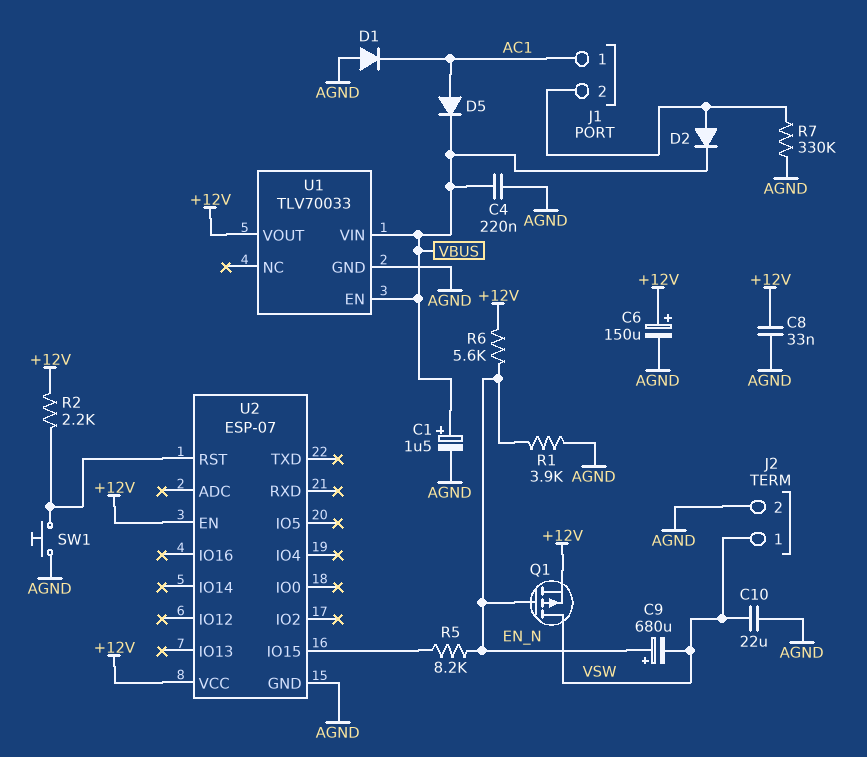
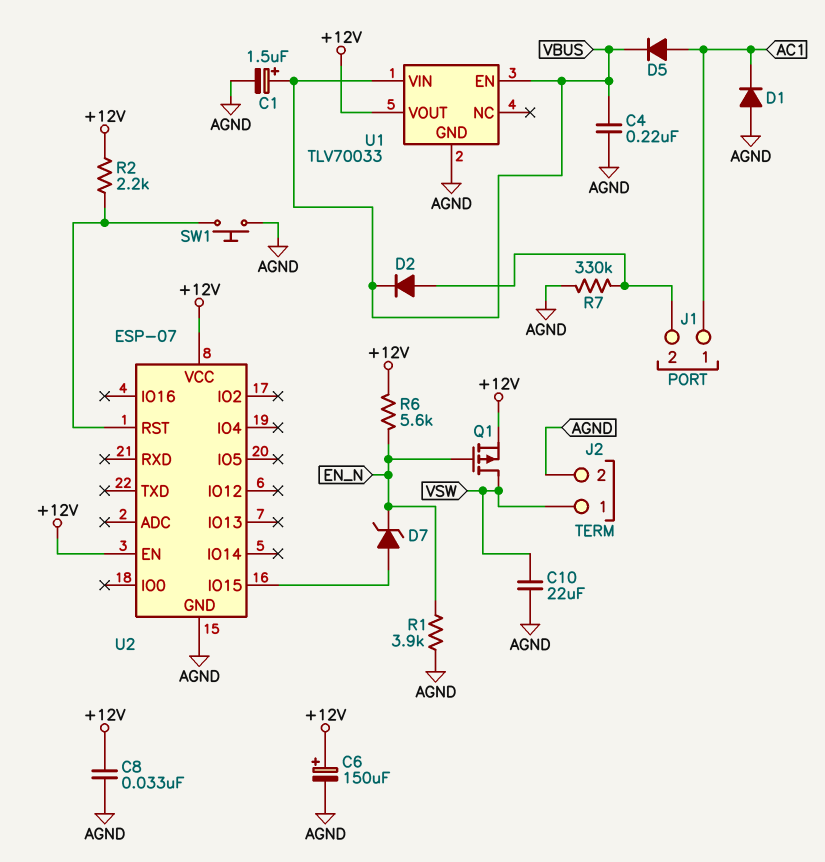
C9: 680uF (plus EN_N, minus VSW) -> none
D7: none -> zener (A U2/IO15, K EN_N)
R5: 8.2k (EN_N, U2/IO15) -> none

